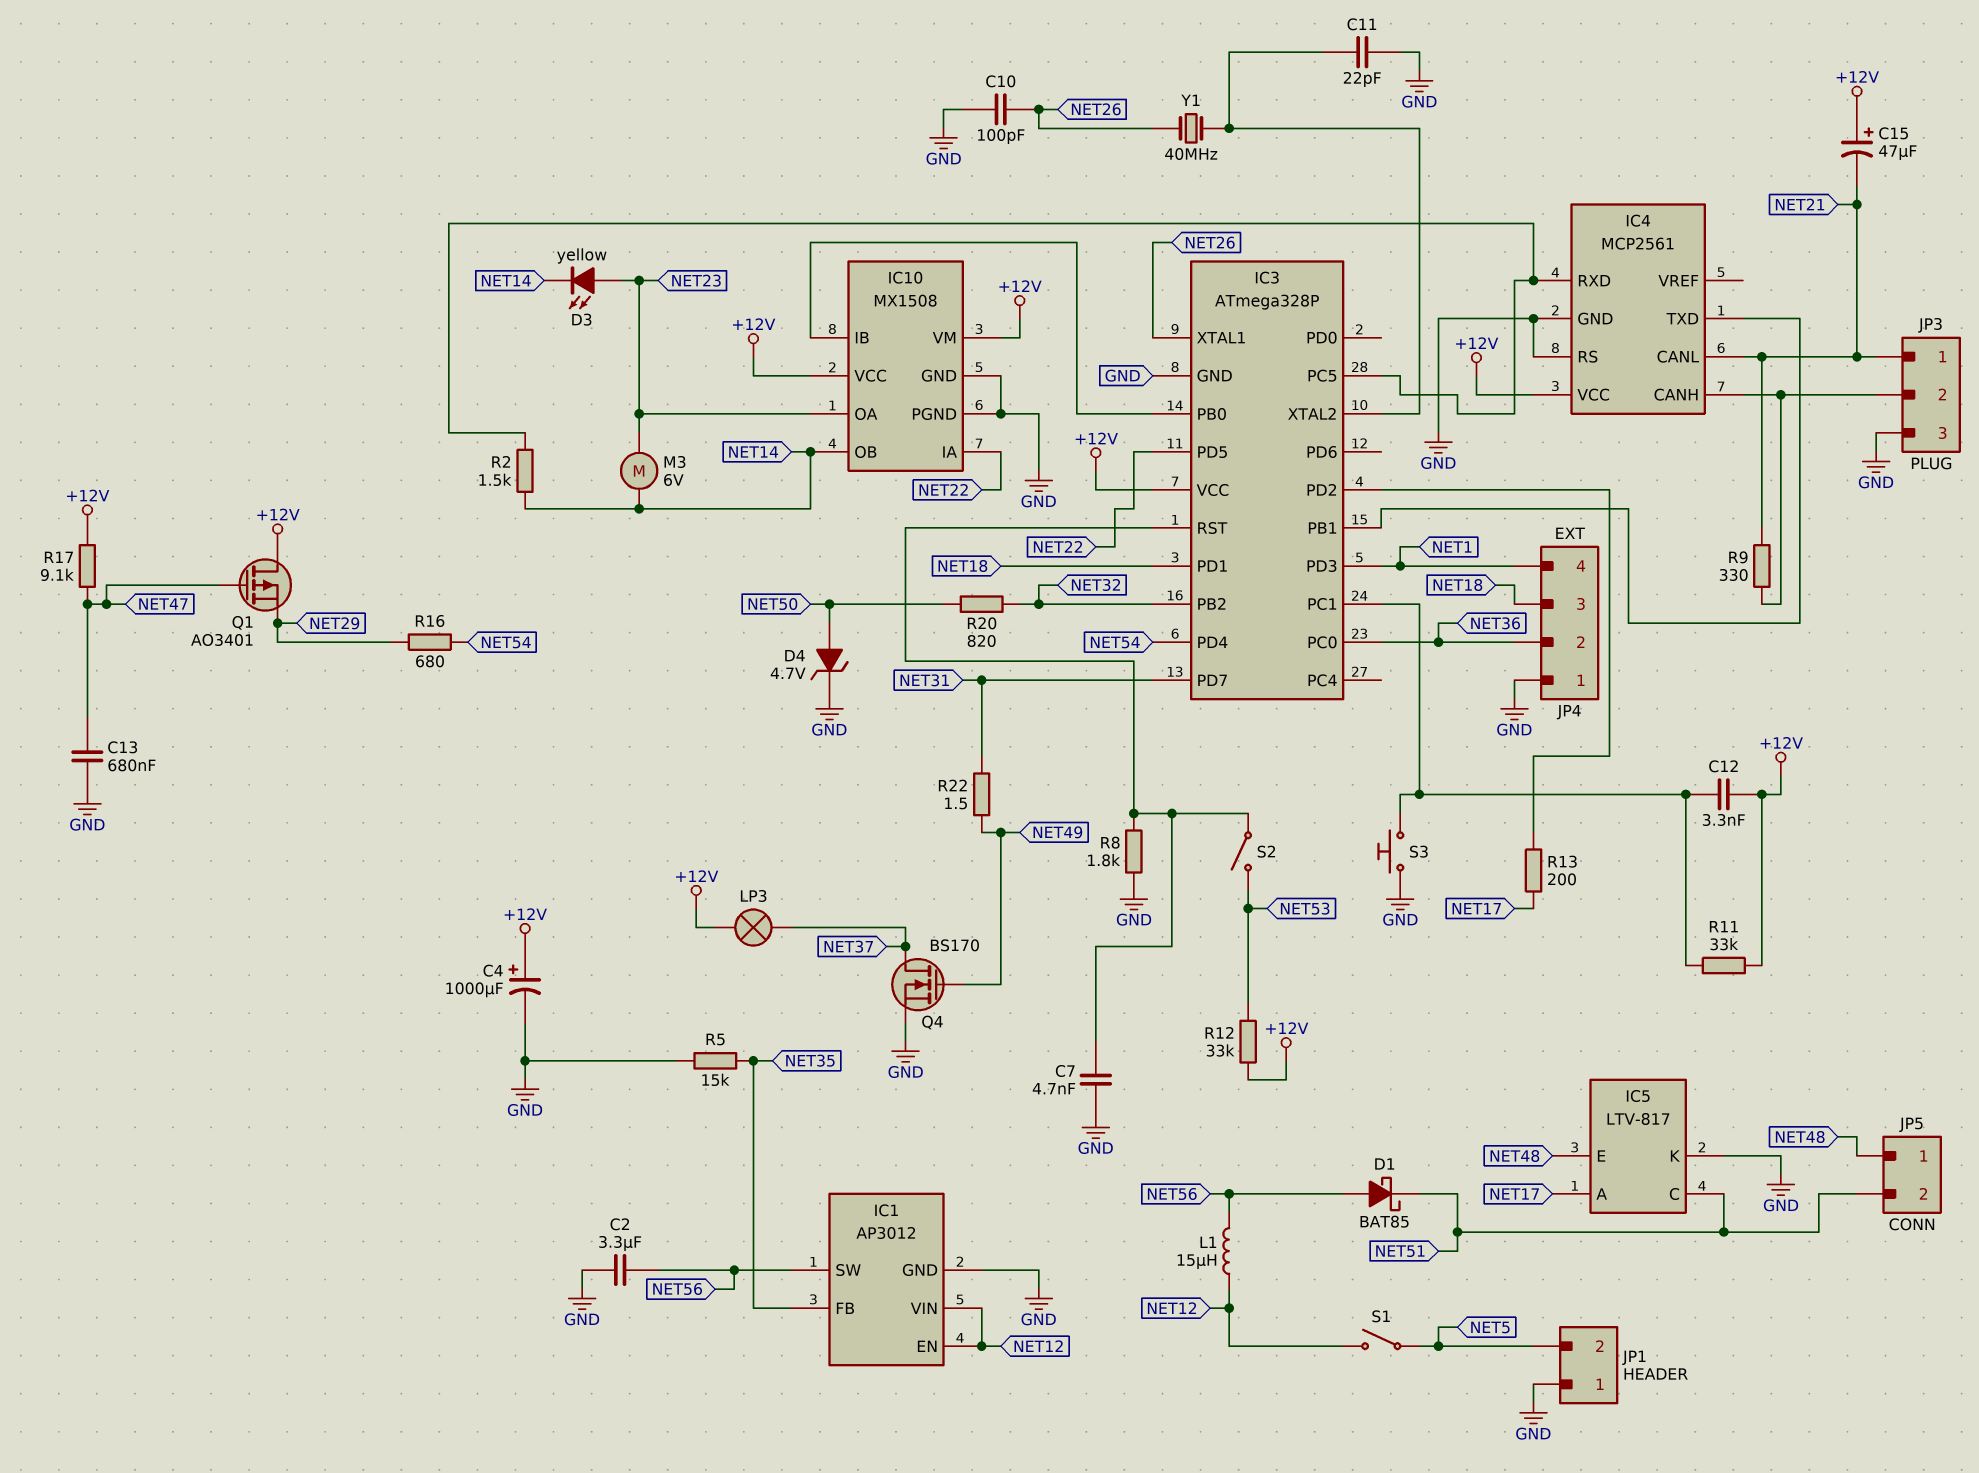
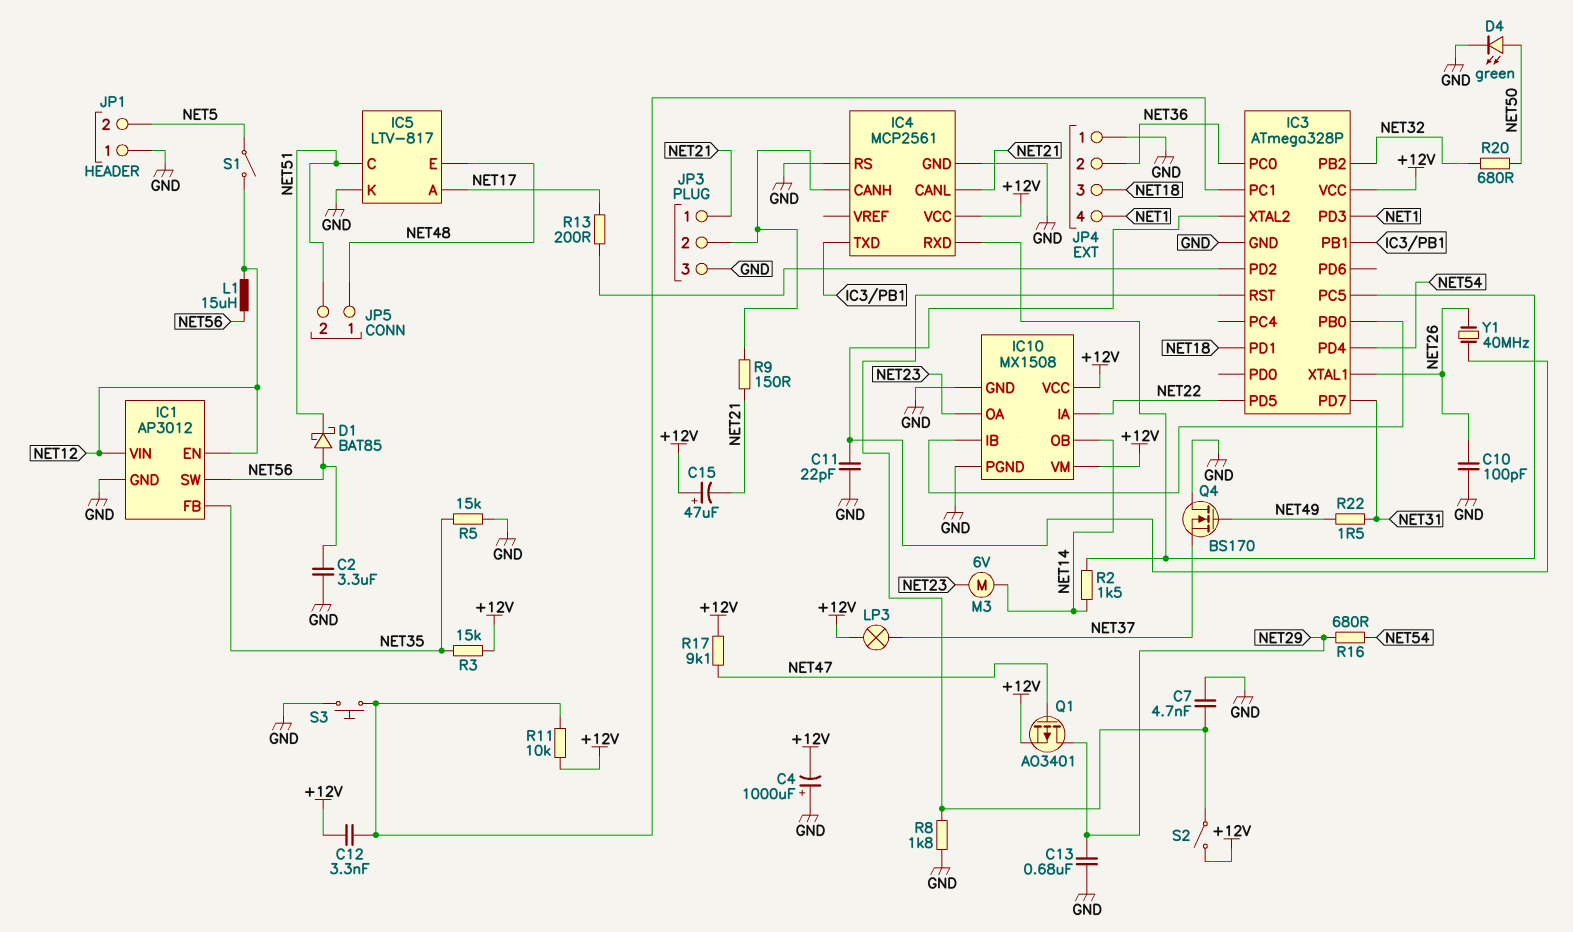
C4: 1000uF (plus +12V, minus GND) -> 1000uF (plus GND, minus +12V)
C13: 680nF (GND, NET47) -> 680nF (GND, NET29)
D3: LED yellow (A NET23, K NET14) -> none
D4: zener 4.7V (A NET50, K GND) -> LED green (A NET50, K GND)
Q1: PMOS AO3401 (G NET47, D +12V, S NET29) -> PMOS AO3401 (G NET47, D NET29, S +12V)
Q4: NMOS BS170 (G NET49, D NET37, S GND) -> NMOS BS170 (G NET49, D GND, S NET37)
R3: none -> 15k (+12V, NET35)
R9: 330 (IC4/CANH, NET21) -> 150 (IC4/CANH, NET21)
R11: 33k (+12V, IC3/PC1) -> 10k (+12V, IC3/PC1)
R12: 33k (+12V, NET53) -> none
R20: 820 (NET32, NET50) -> 680 (NET32, NET50)
S2: switch (IC3/RST, NET53) -> switch (+12V, IC3/RST)

